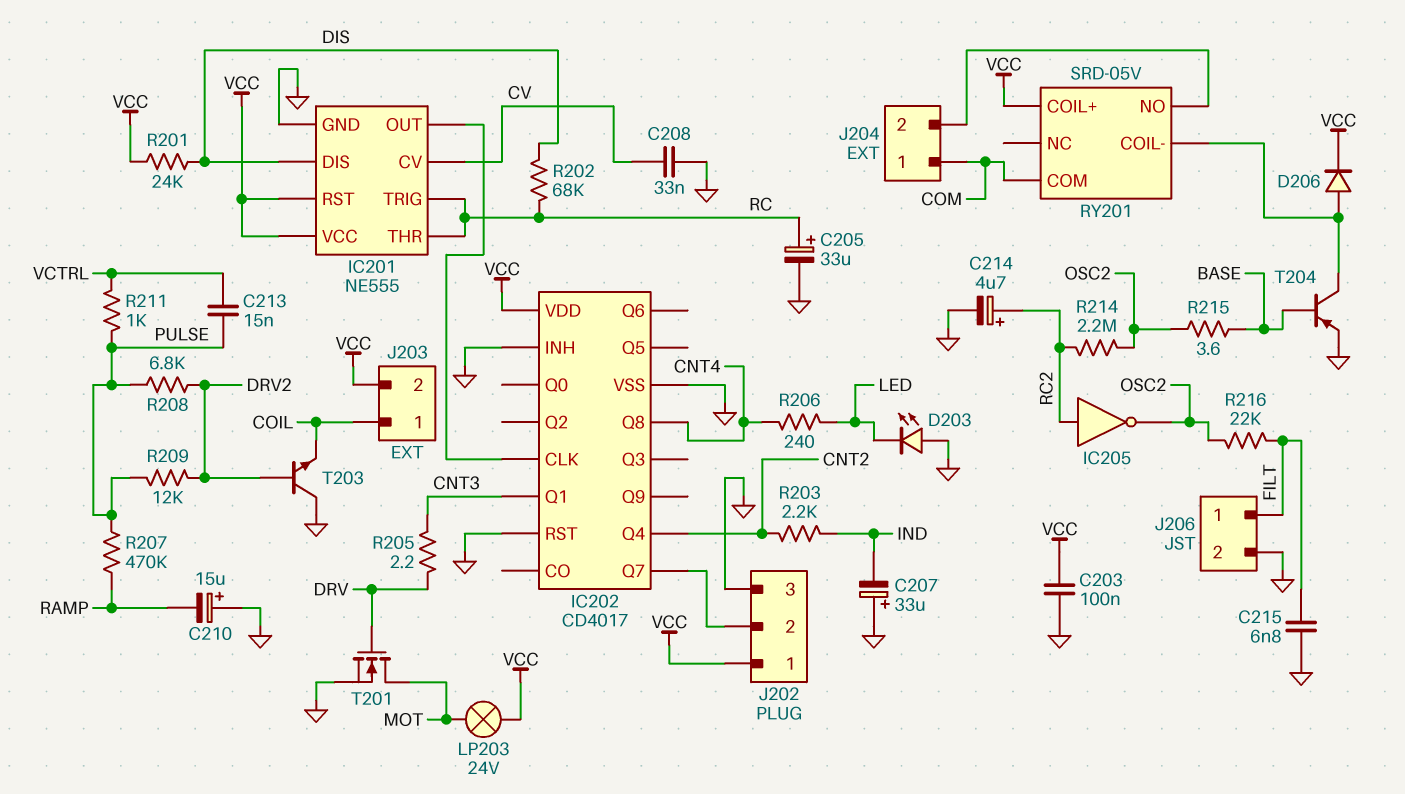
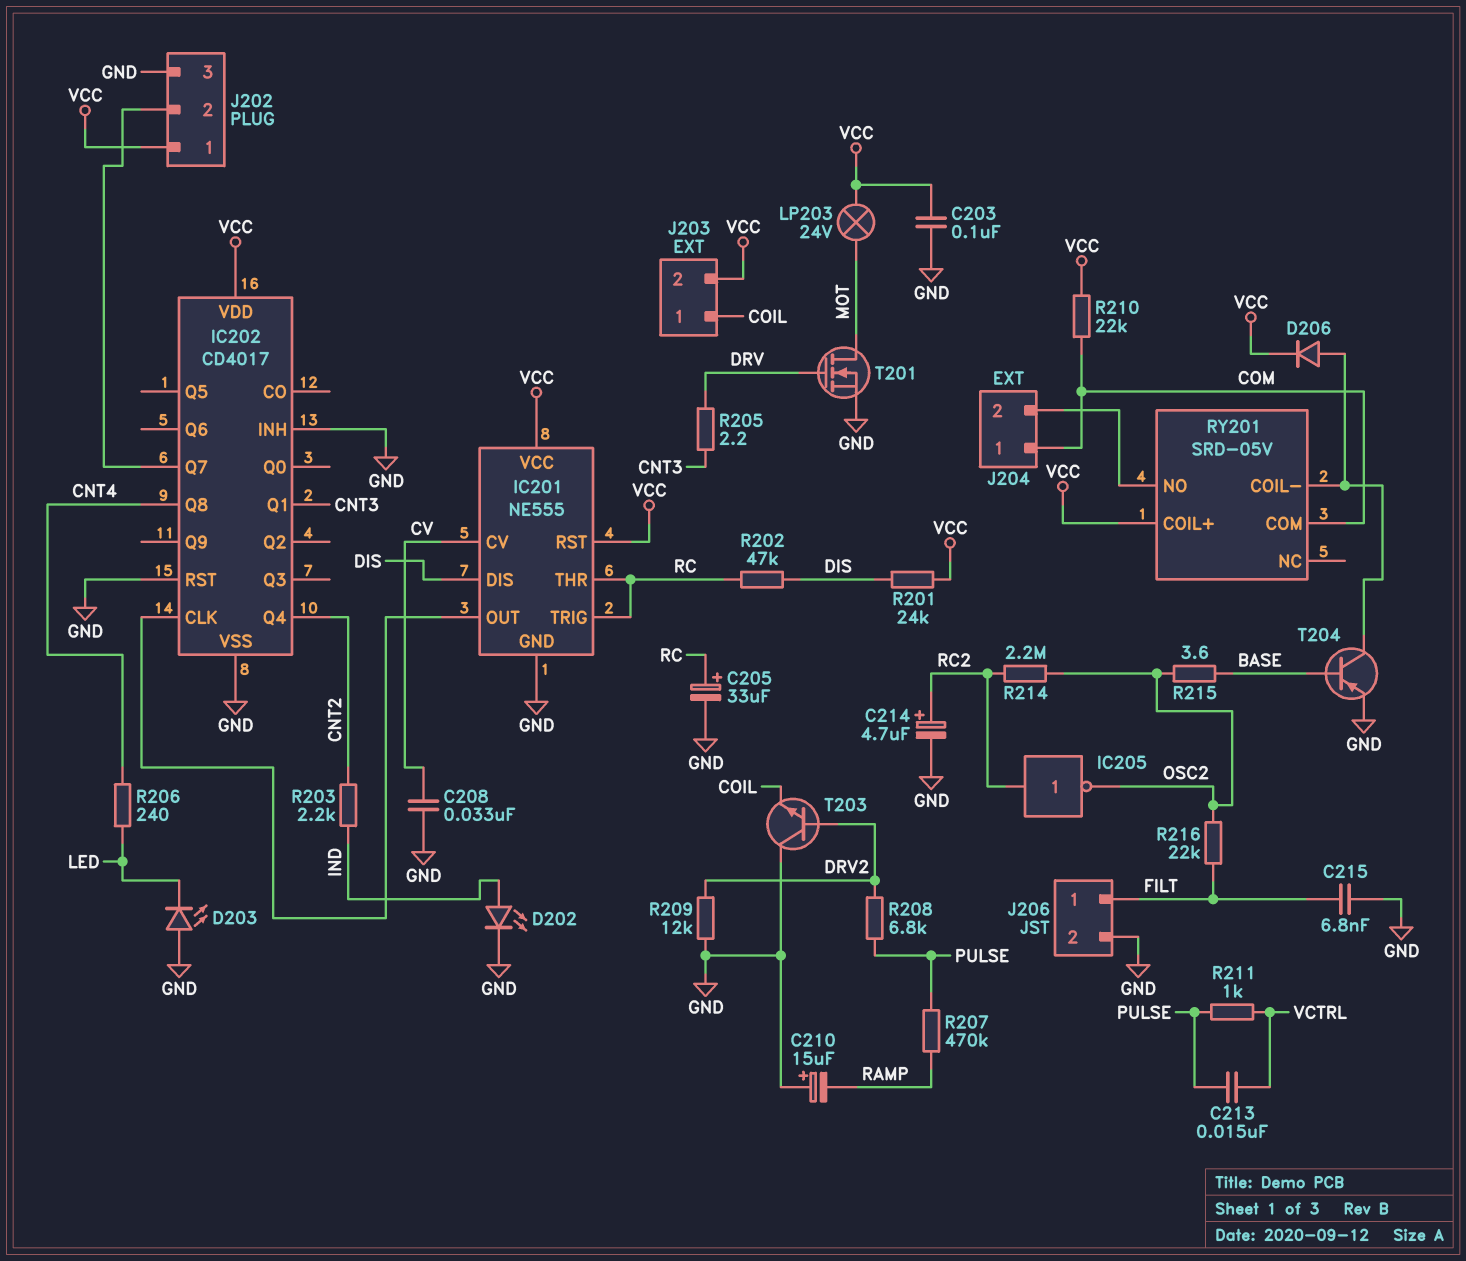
C207: 33uF (plus GND, minus IND) -> none
D202: none -> LED (A IND, K GND)
R202: 68k (DIS, RC) -> 47k (DIS, RC)
R209: 12k (DRV2, PULSE) -> 12k (DRV2, GND)
R210: none -> 22k (COM, VCC)

